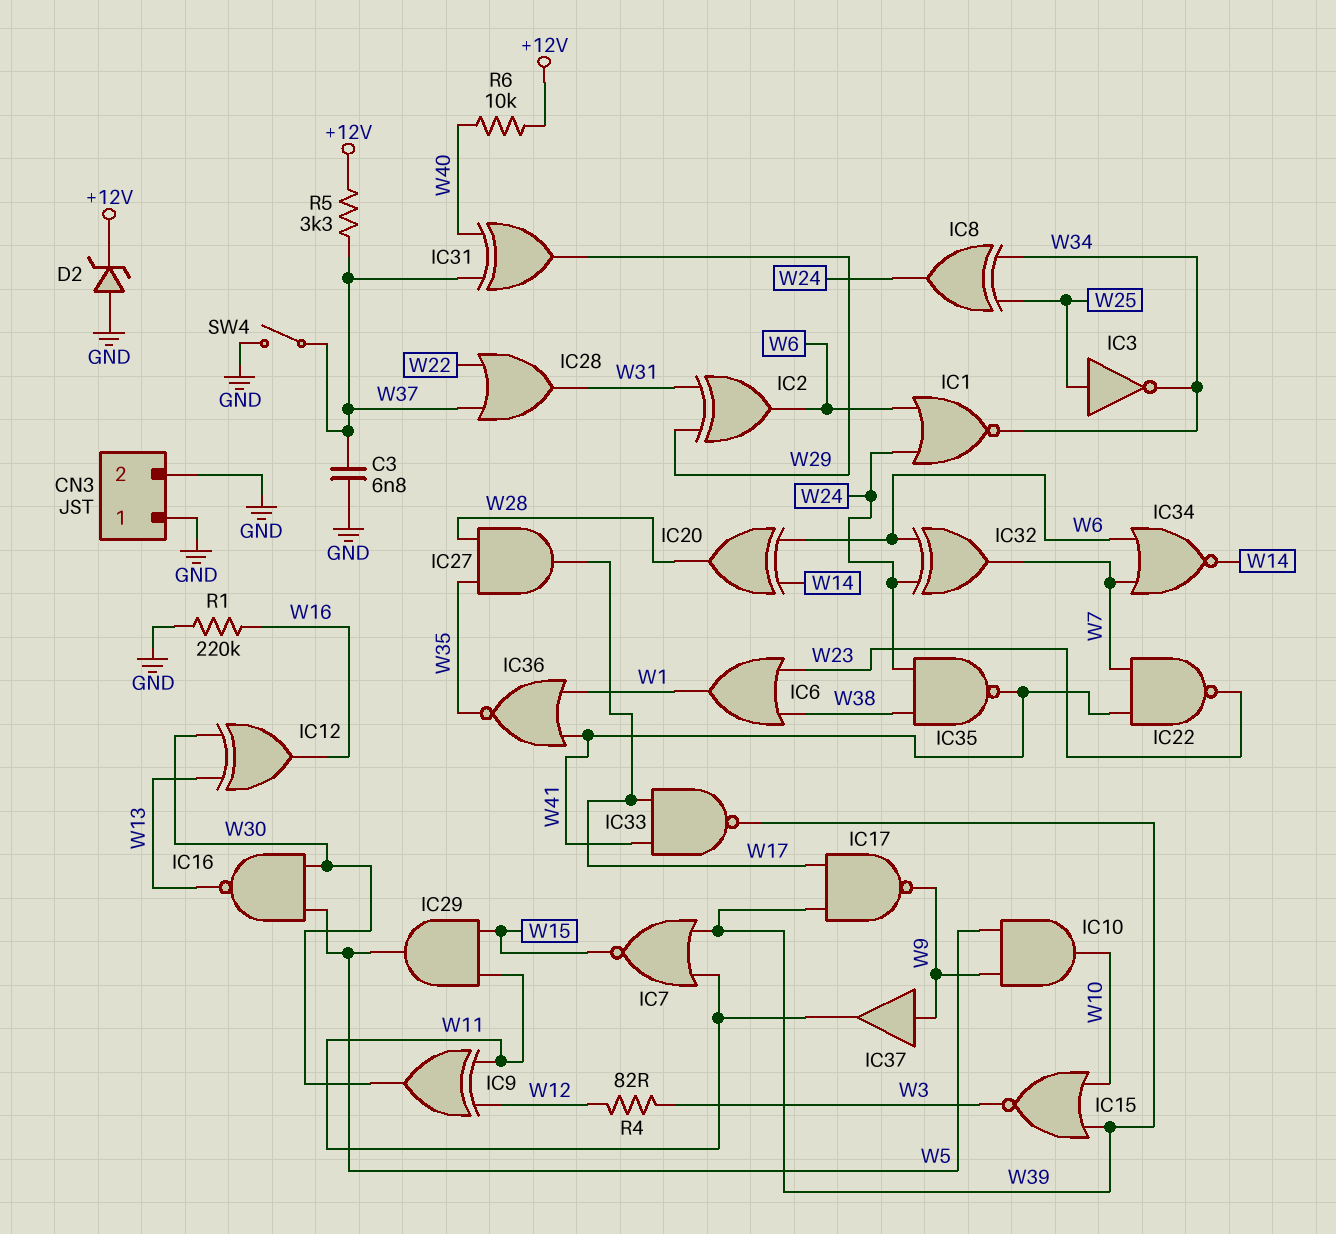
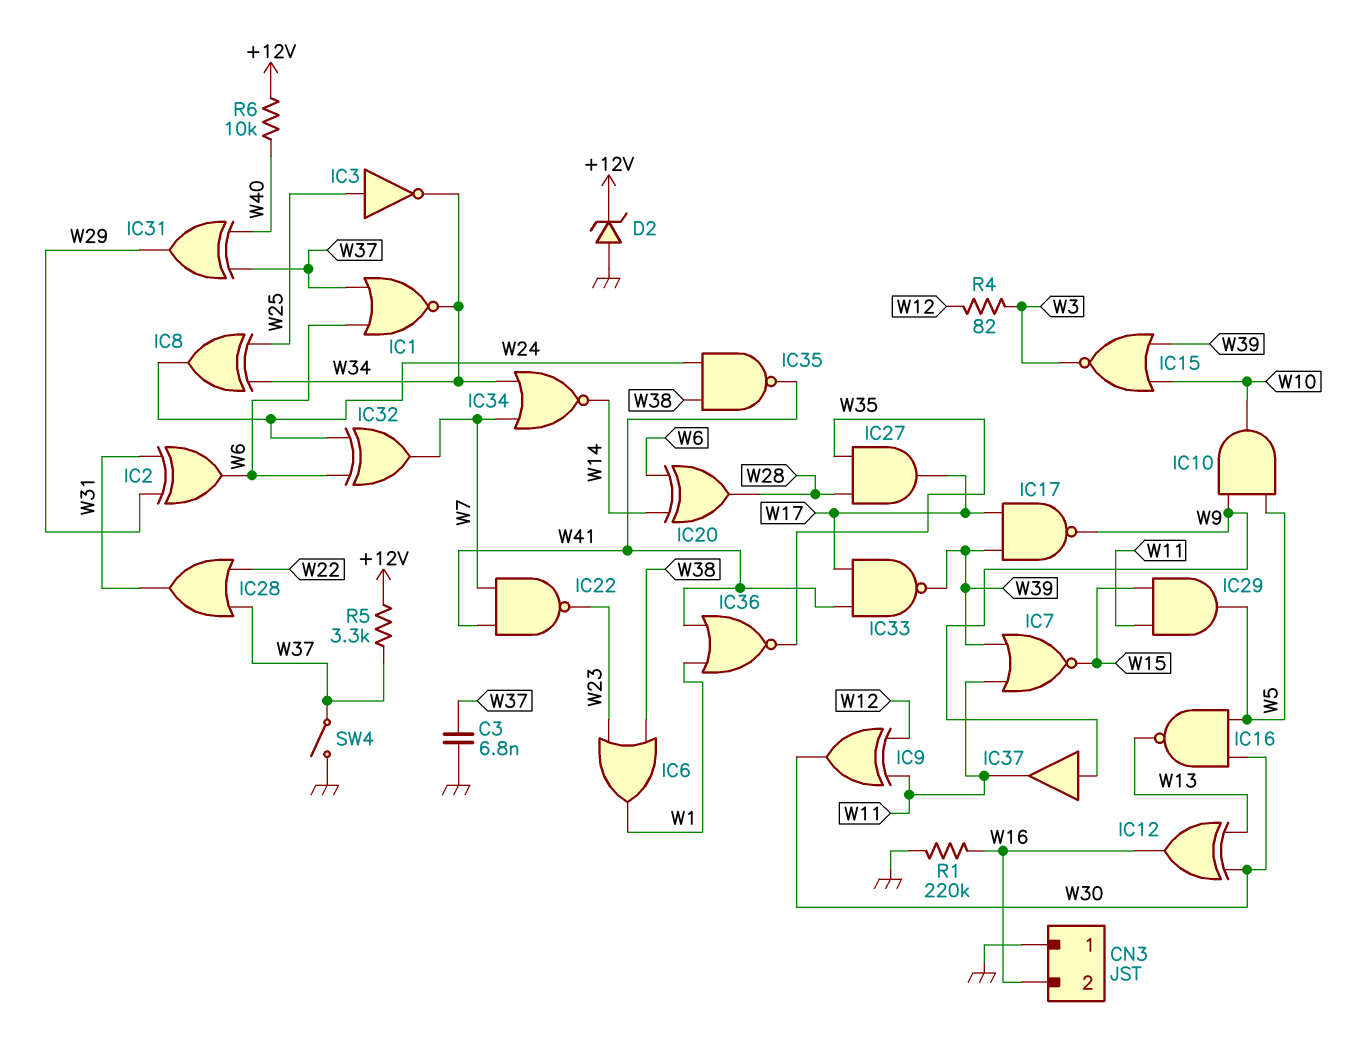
CN3 pin 2: GND -> W16
IC1: NOR (in W6, in W24, out W34) -> NOR (in W6, in W37, out W34)
IC34: NOR (in W6, in W7, out W14) -> NOR (in W7, in W34, out W14)

